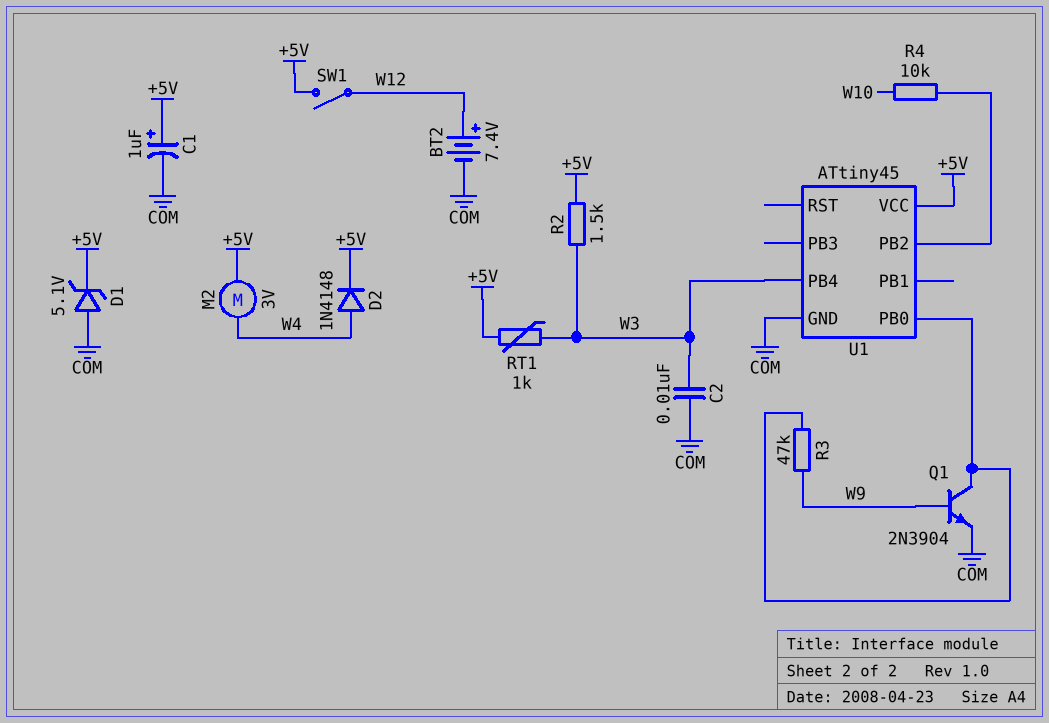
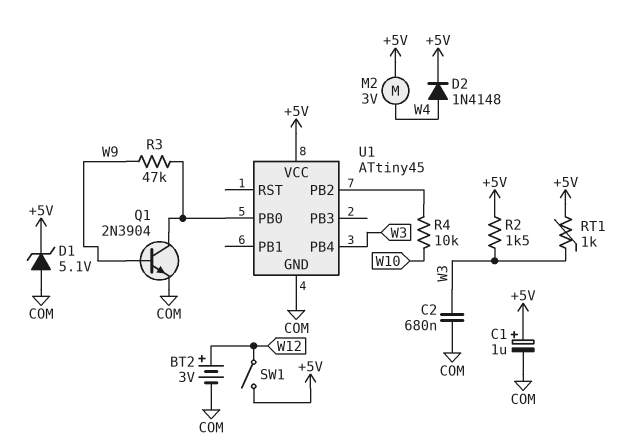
BT2: 7.4V (plus W12, minus COM) -> 3V (plus W12, minus COM)
C2: 10nF (COM, W3) -> 680nF (COM, W3)

